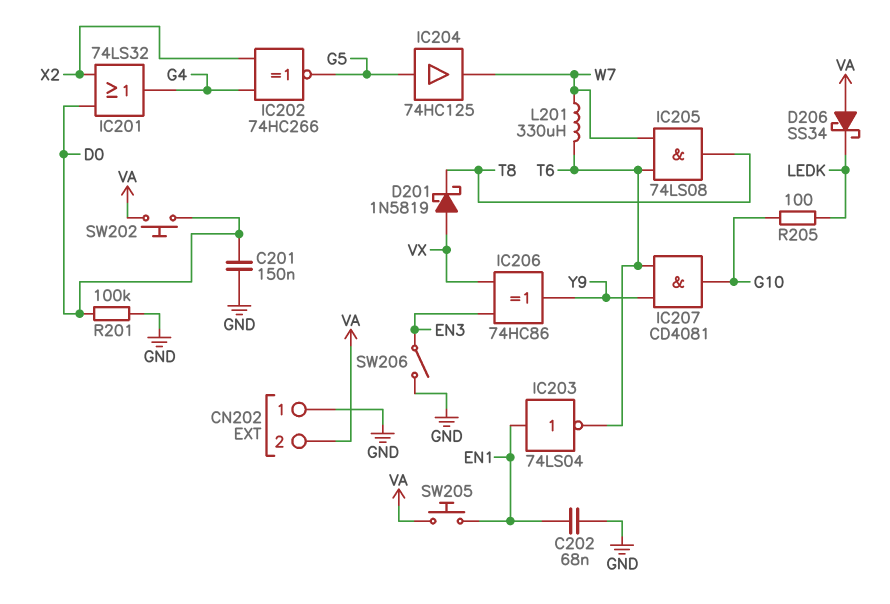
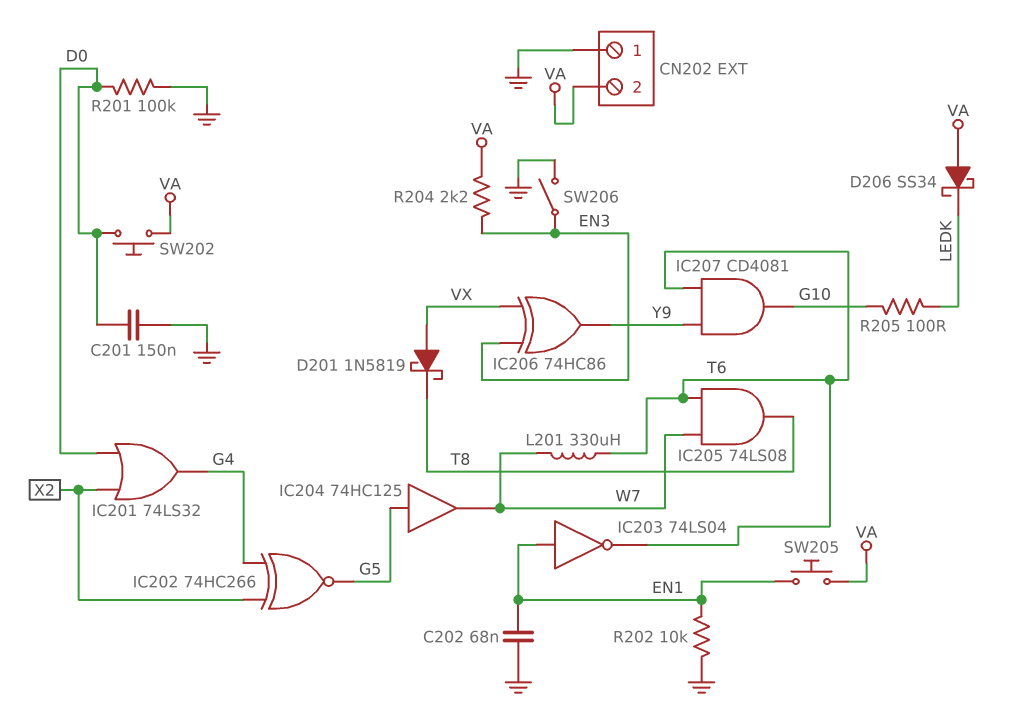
R202: none -> 10k (EN1, GND)
R204: none -> 2.2k (EN3, VA)

